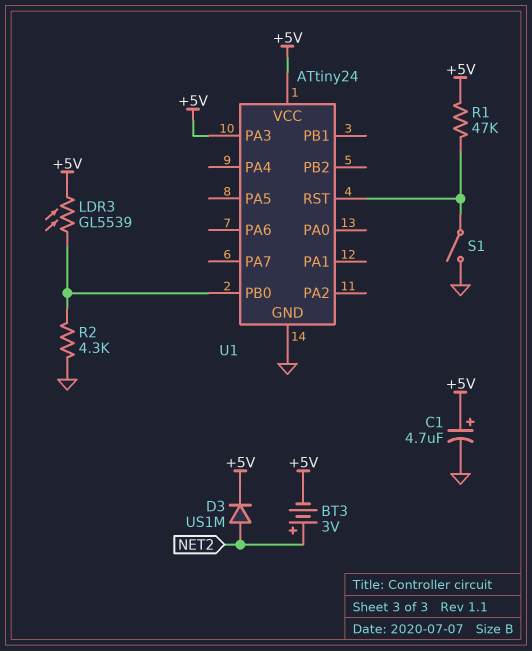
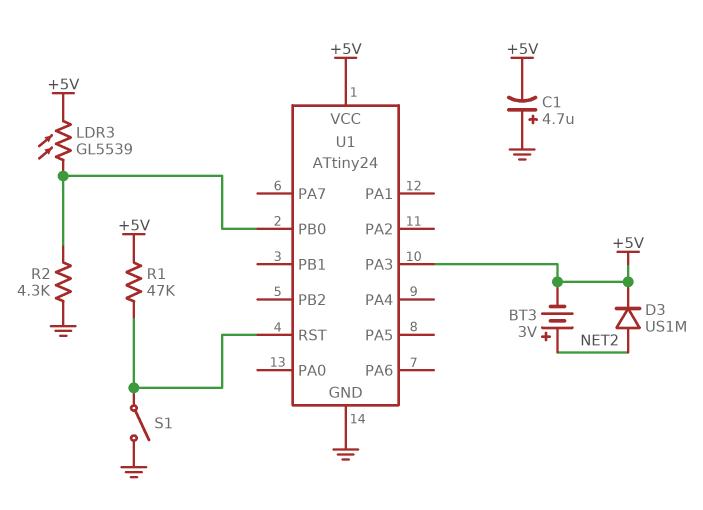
C1: 4.7uF (plus +5V, minus GND) -> 4.7uF (plus GND, minus +5V)

